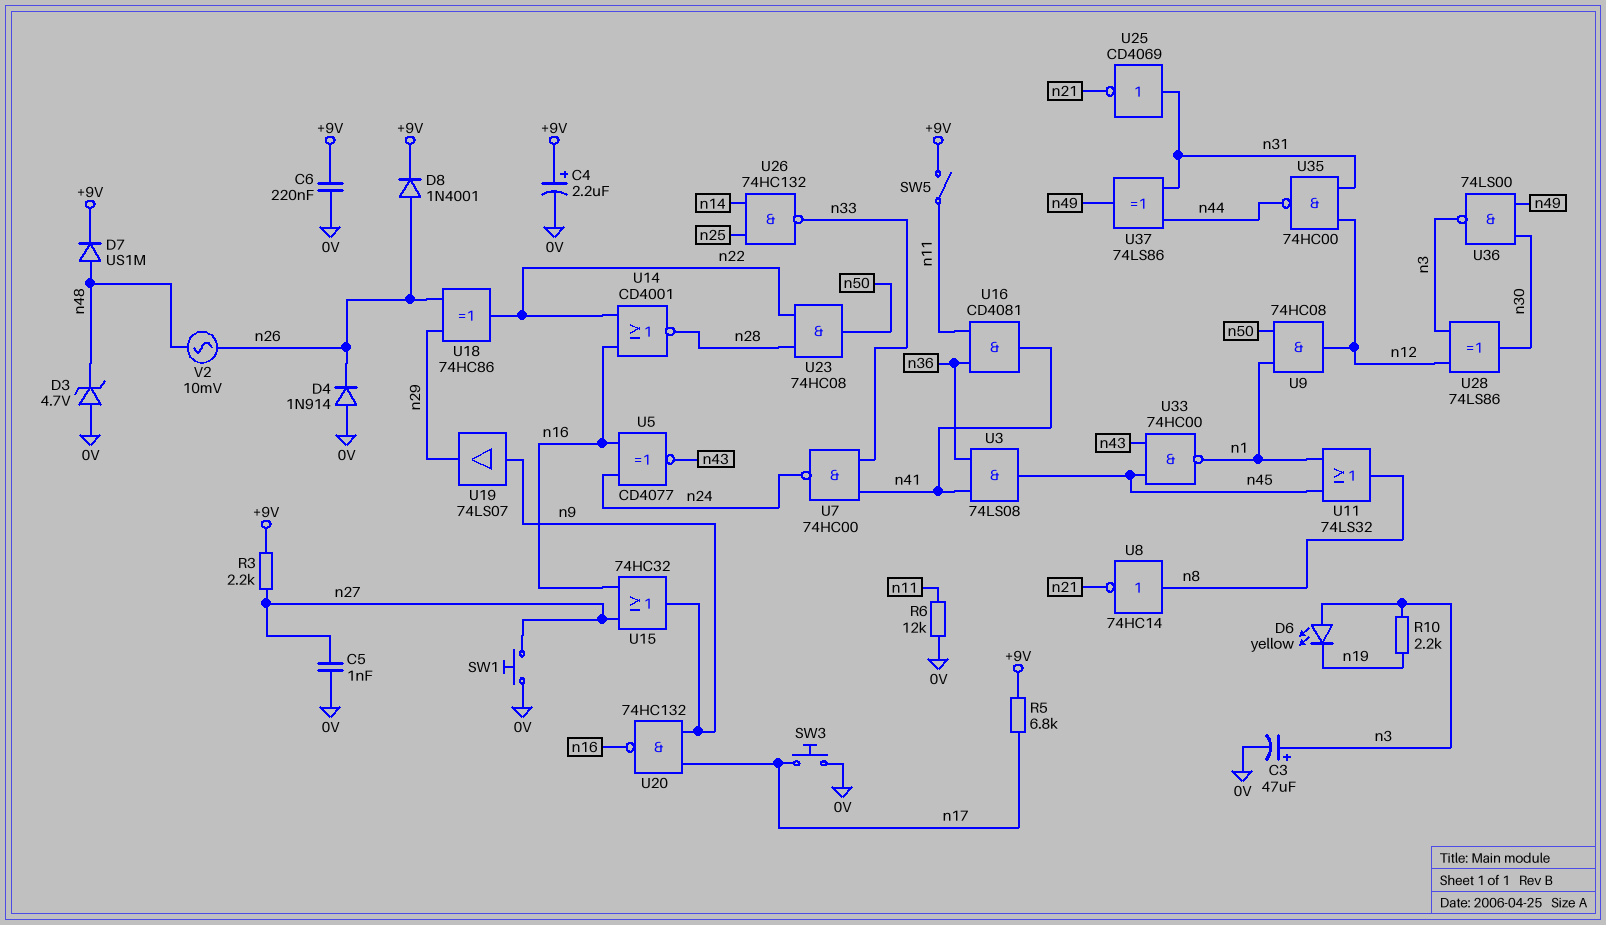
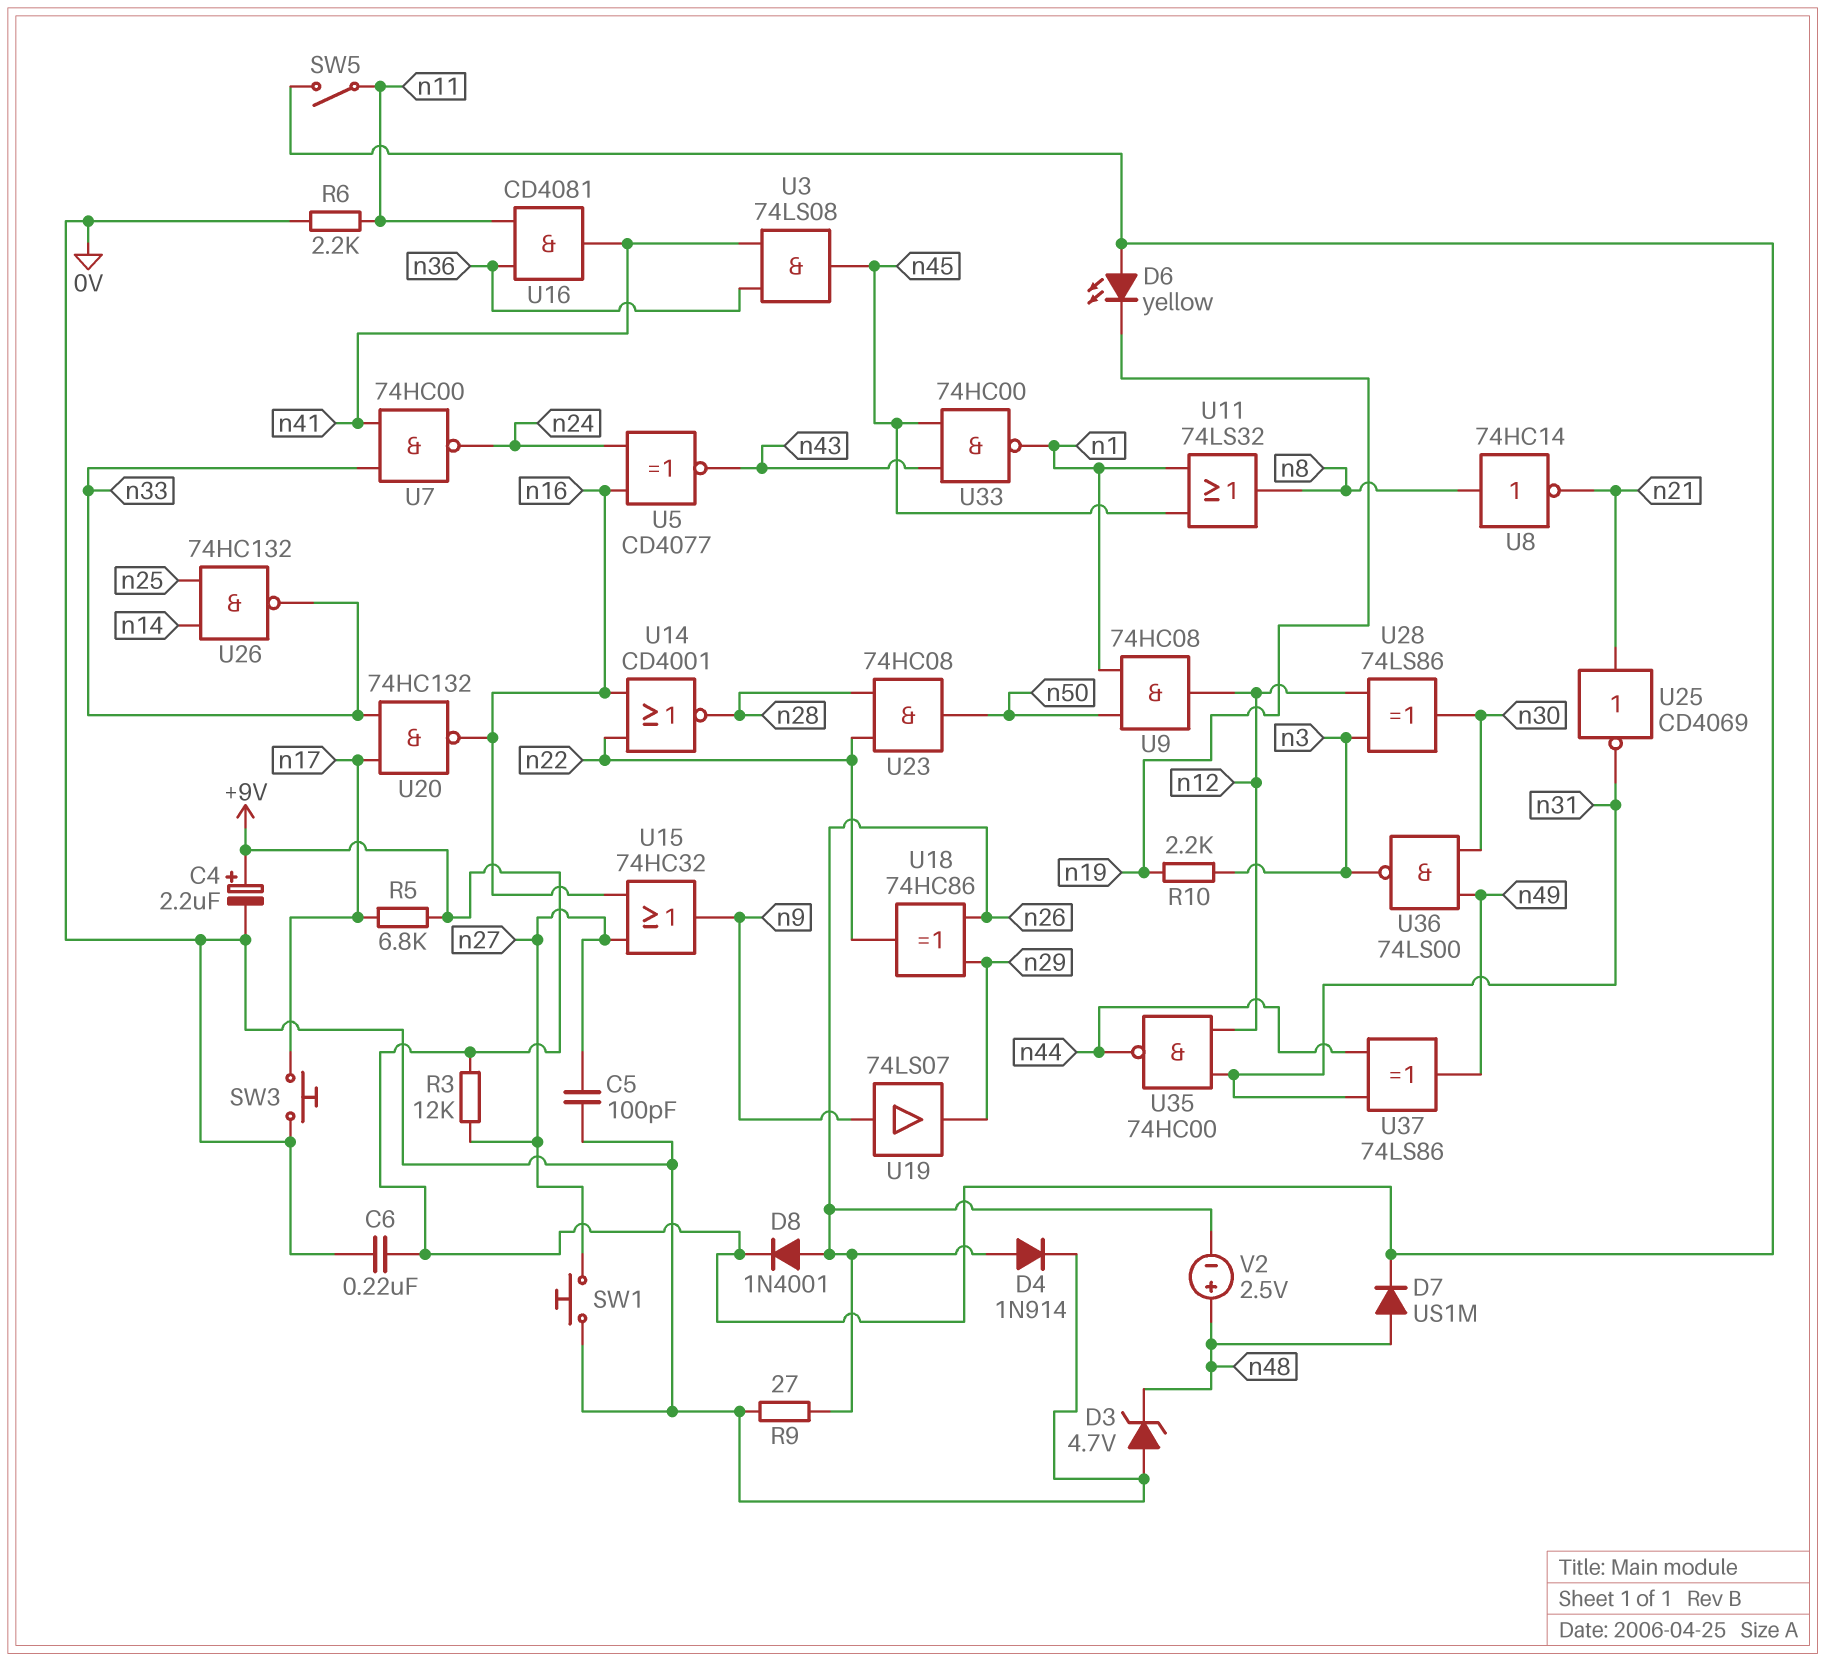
C3: 47uF (plus n3, minus 0V) -> none
C5: 1nF (0V, n27) -> 100pF (0V, n27)
D4: diode 1N914 (A 0V, K n26) -> diode 1N914 (A n26, K 0V)
D6: LED yellow (A n3, K n19) -> LED yellow (A +9V, K n19)
R3: 2.2k (+9V, n27) -> 12k (+9V, n27)
R6: 12k (0V, n11) -> 2.2k (0V, n11)
R9: none -> 27 (0V, n26)
U20: NAND 74HC132 (in n9, in n17, out n16) -> NAND 74HC132 (in n17, in n33, out n16)
U25: NOT CD4069 (in n31, out n21) -> NOT CD4069 (in n21, out n31)
V2: AC 10mV (n26, n48) -> 2.5V (plus n48, minus n26)

